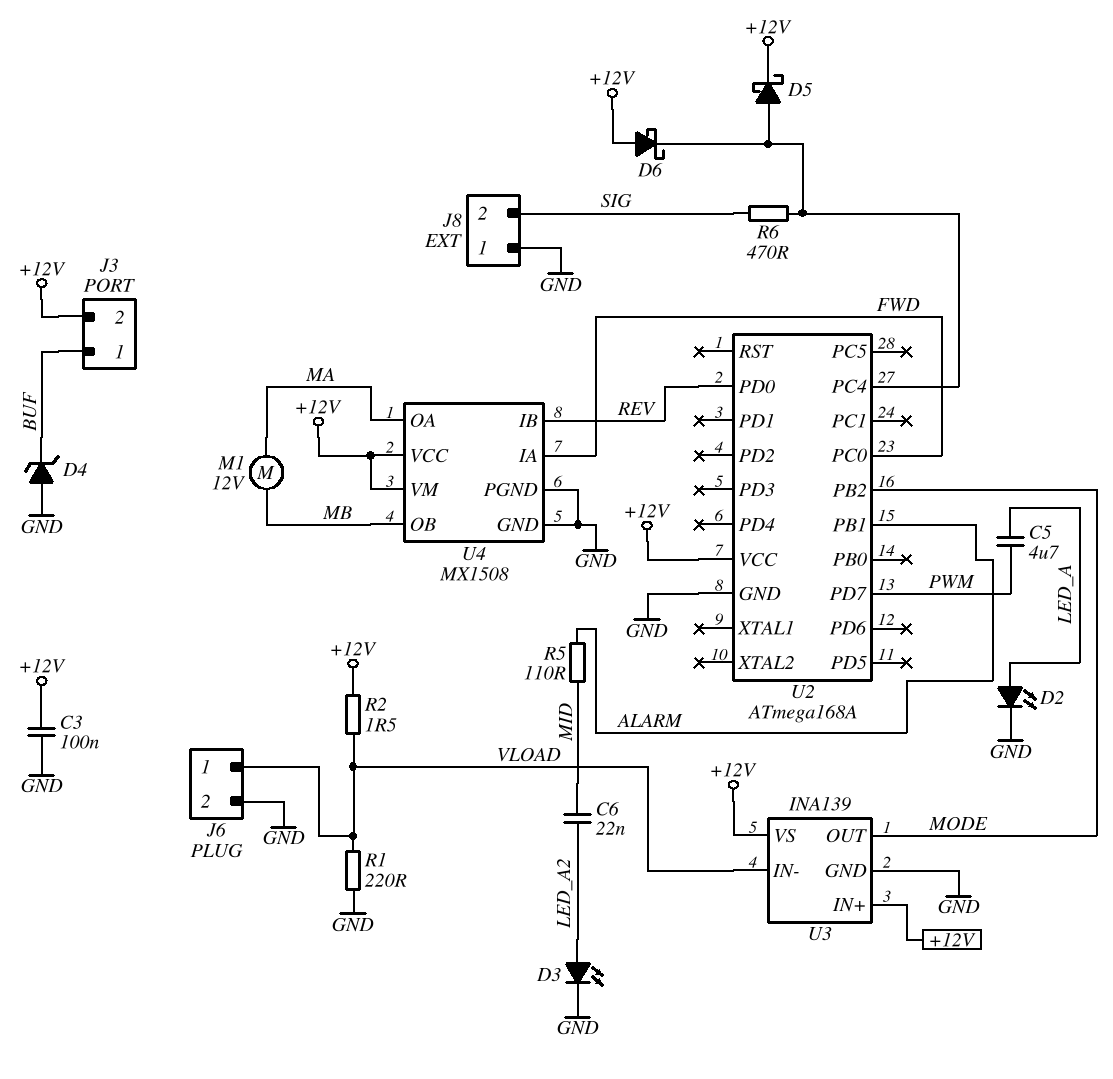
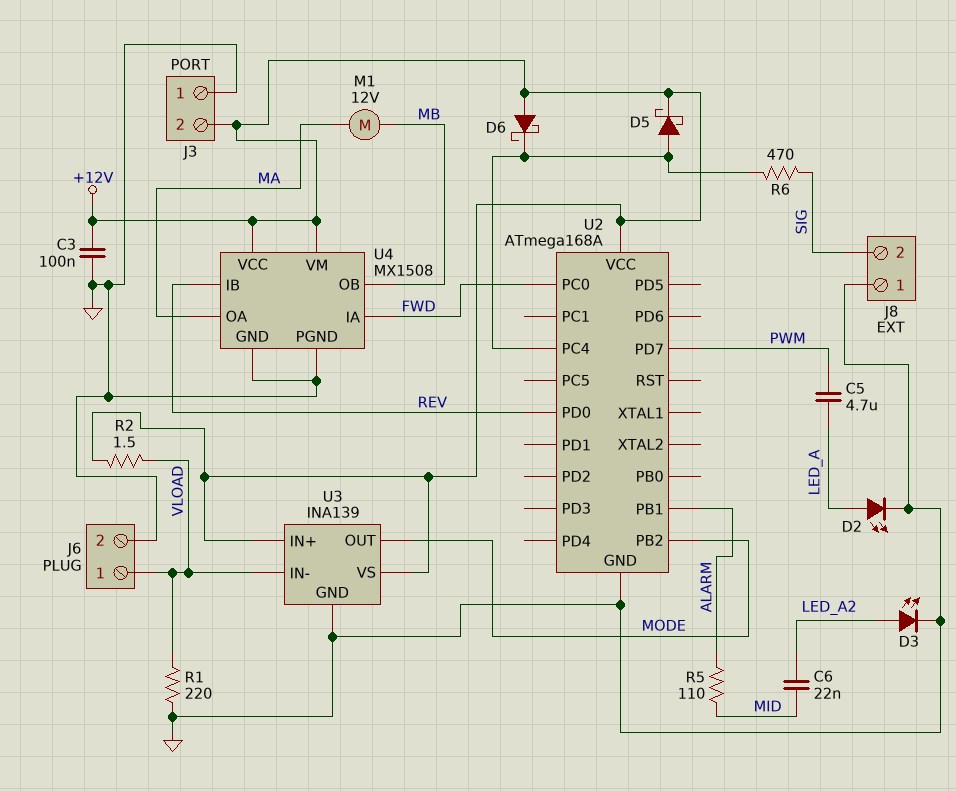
D4: zener (A GND, K BUF) -> none
J3 pin 1: BUF -> GND

